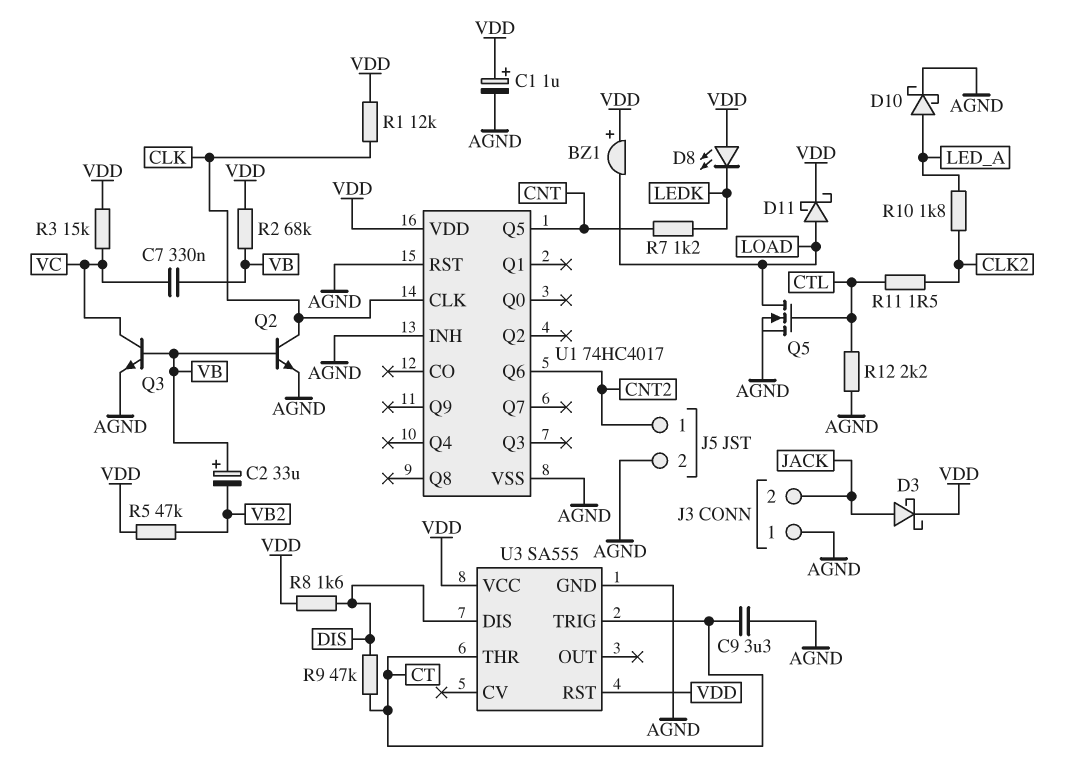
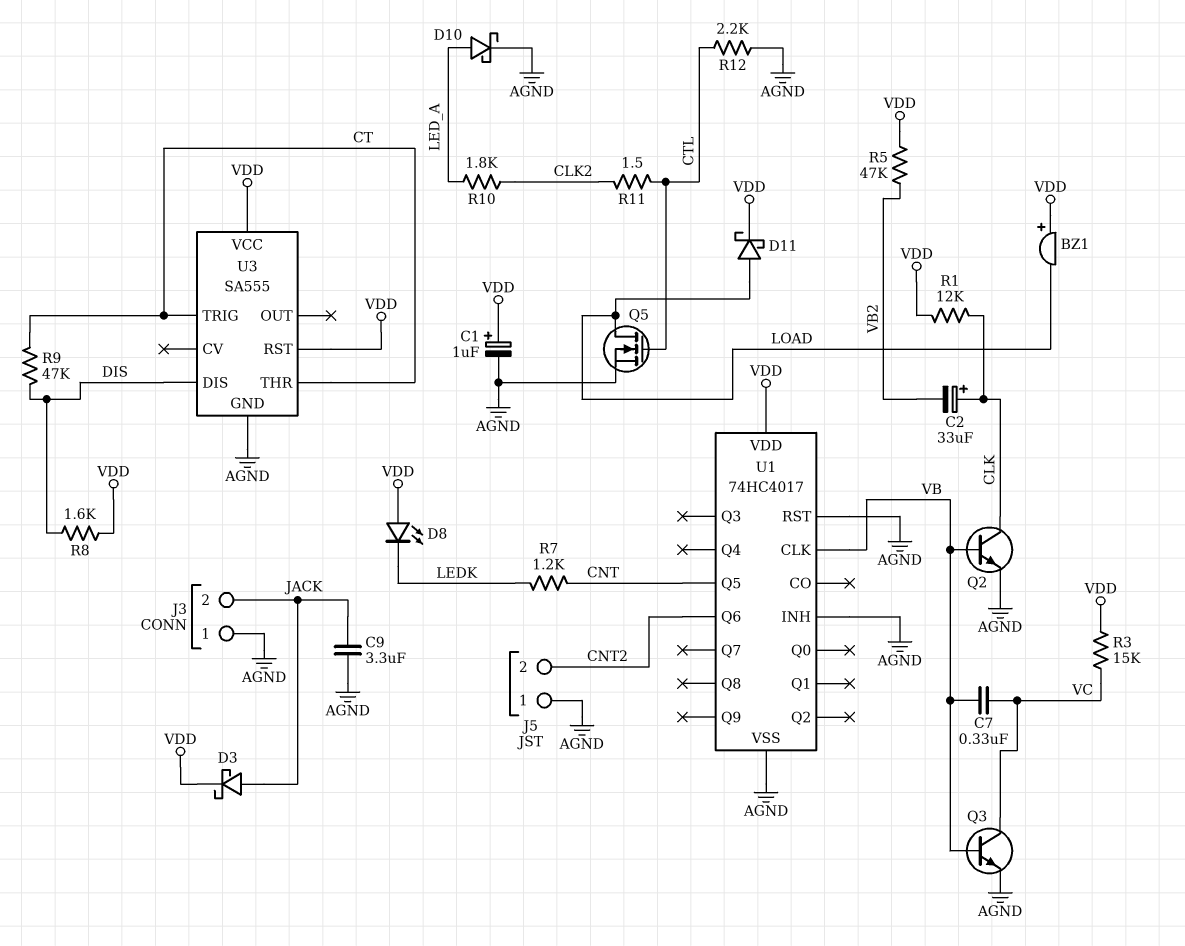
C2: 33uF (plus VB, minus VB2) -> 33uF (plus CLK, minus VB2)
C9: 3.3uF (AGND, CT) -> 3.3uF (AGND, JACK)
J5 pin 1: CNT2 -> AGND
J5 pin 2: AGND -> CNT2
R2: 68k (VB, VDD) -> none
U1 pin CLK: CLK -> VB

